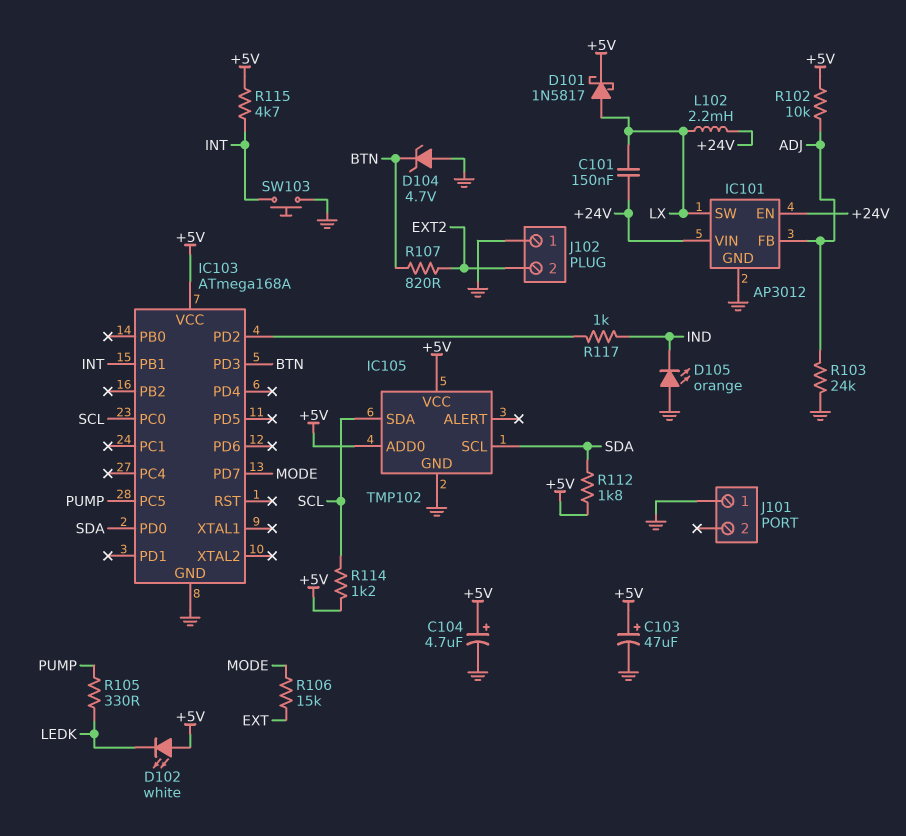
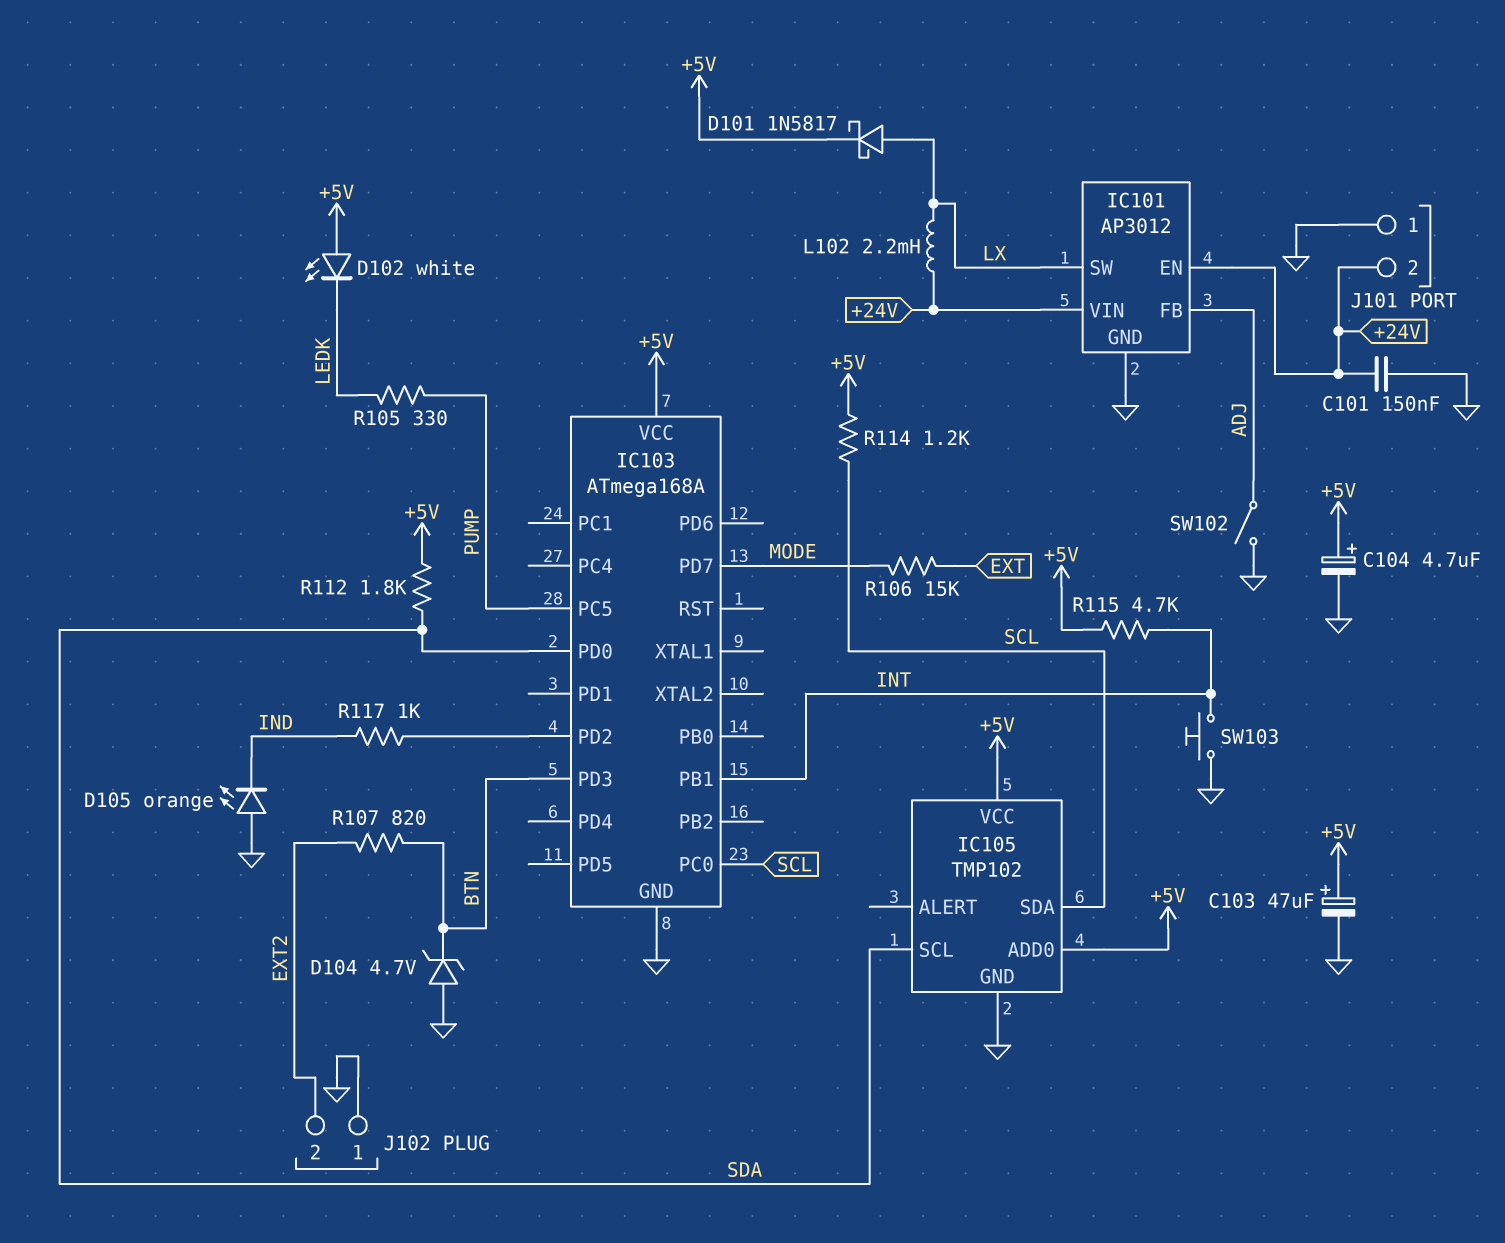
C101: 150nF (+24V, LX) -> 150nF (+24V, GND)
J101 pin 2: none -> +24V
R102: 10k (+5V, ADJ) -> none
R103: 24k (ADJ, GND) -> none
SW102: none -> switch (ADJ, GND)

